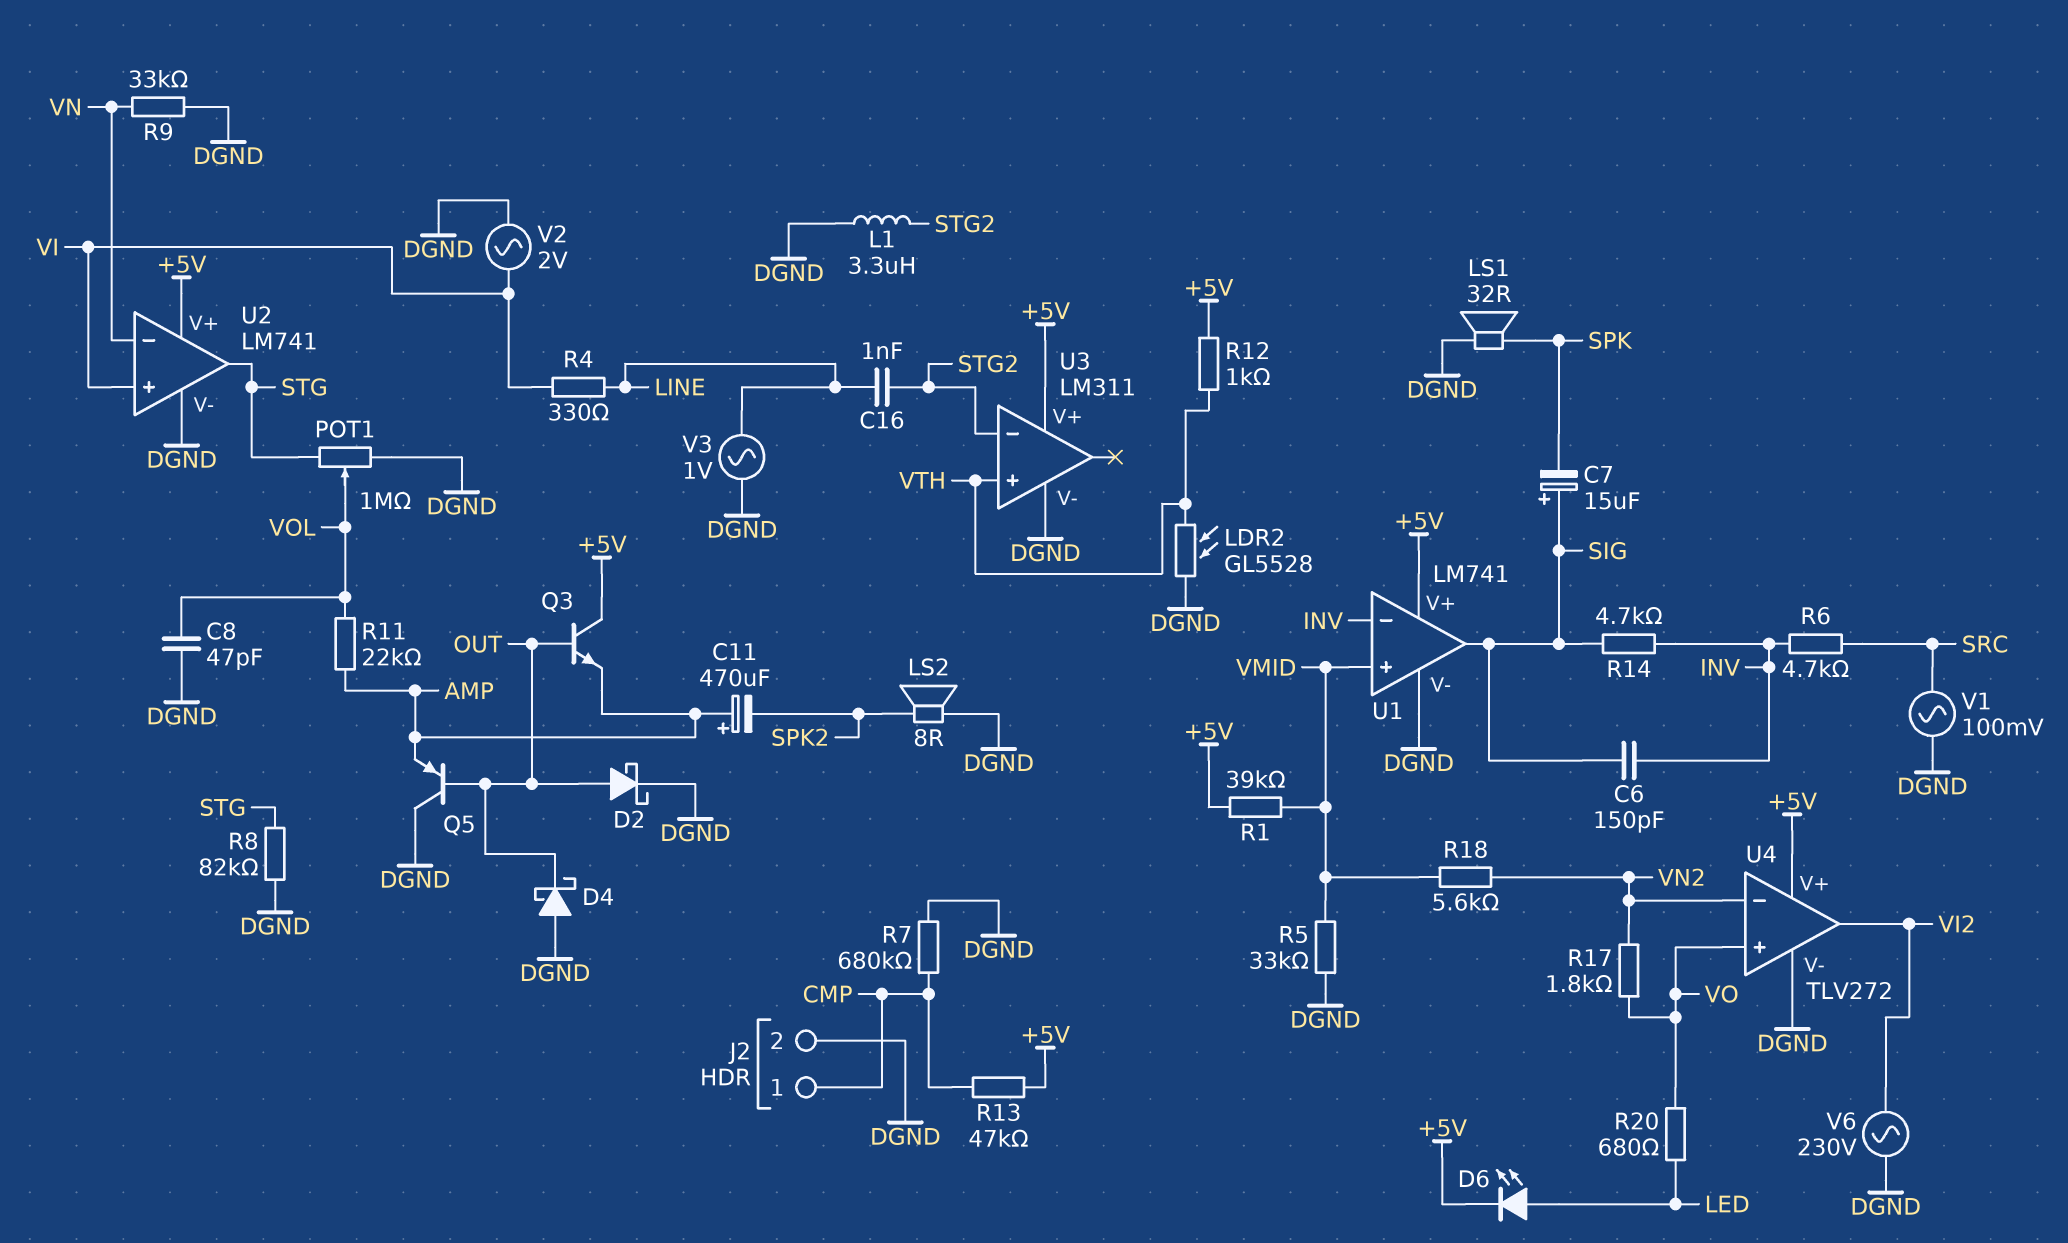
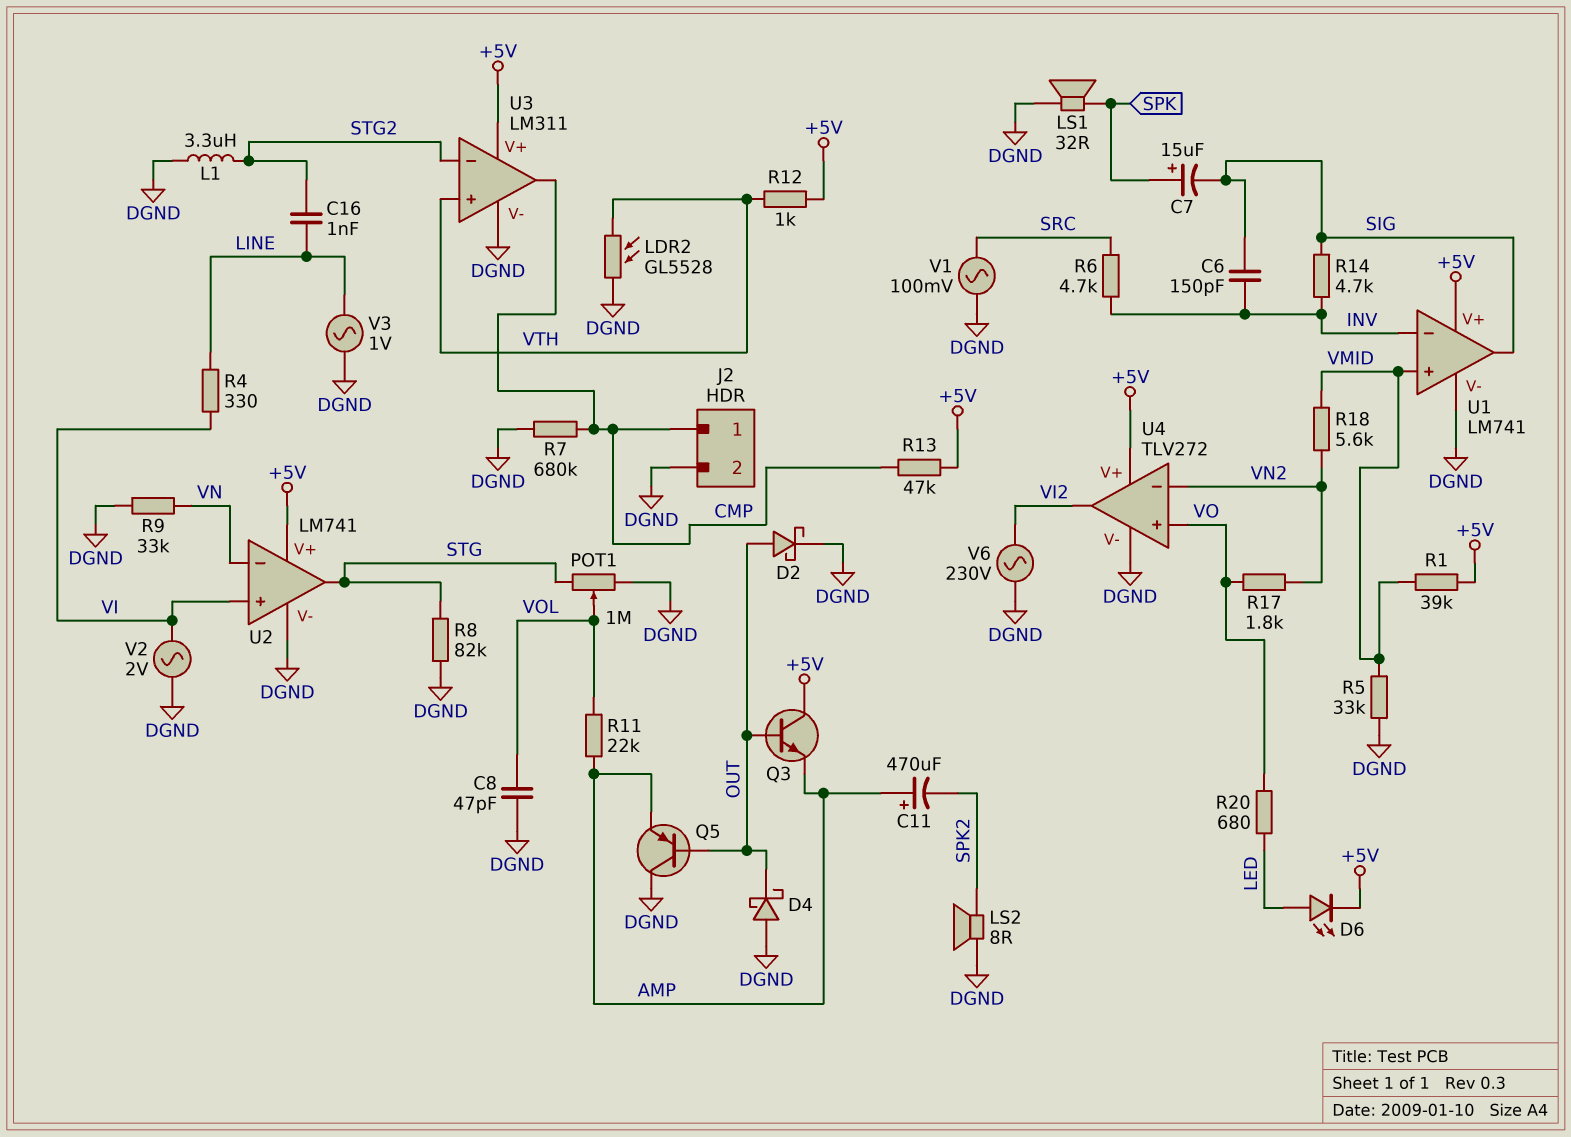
C7: 15uF (plus SIG, minus SPK) -> 15uF (plus SPK, minus SIG)
U3 pin out: none -> CMP

